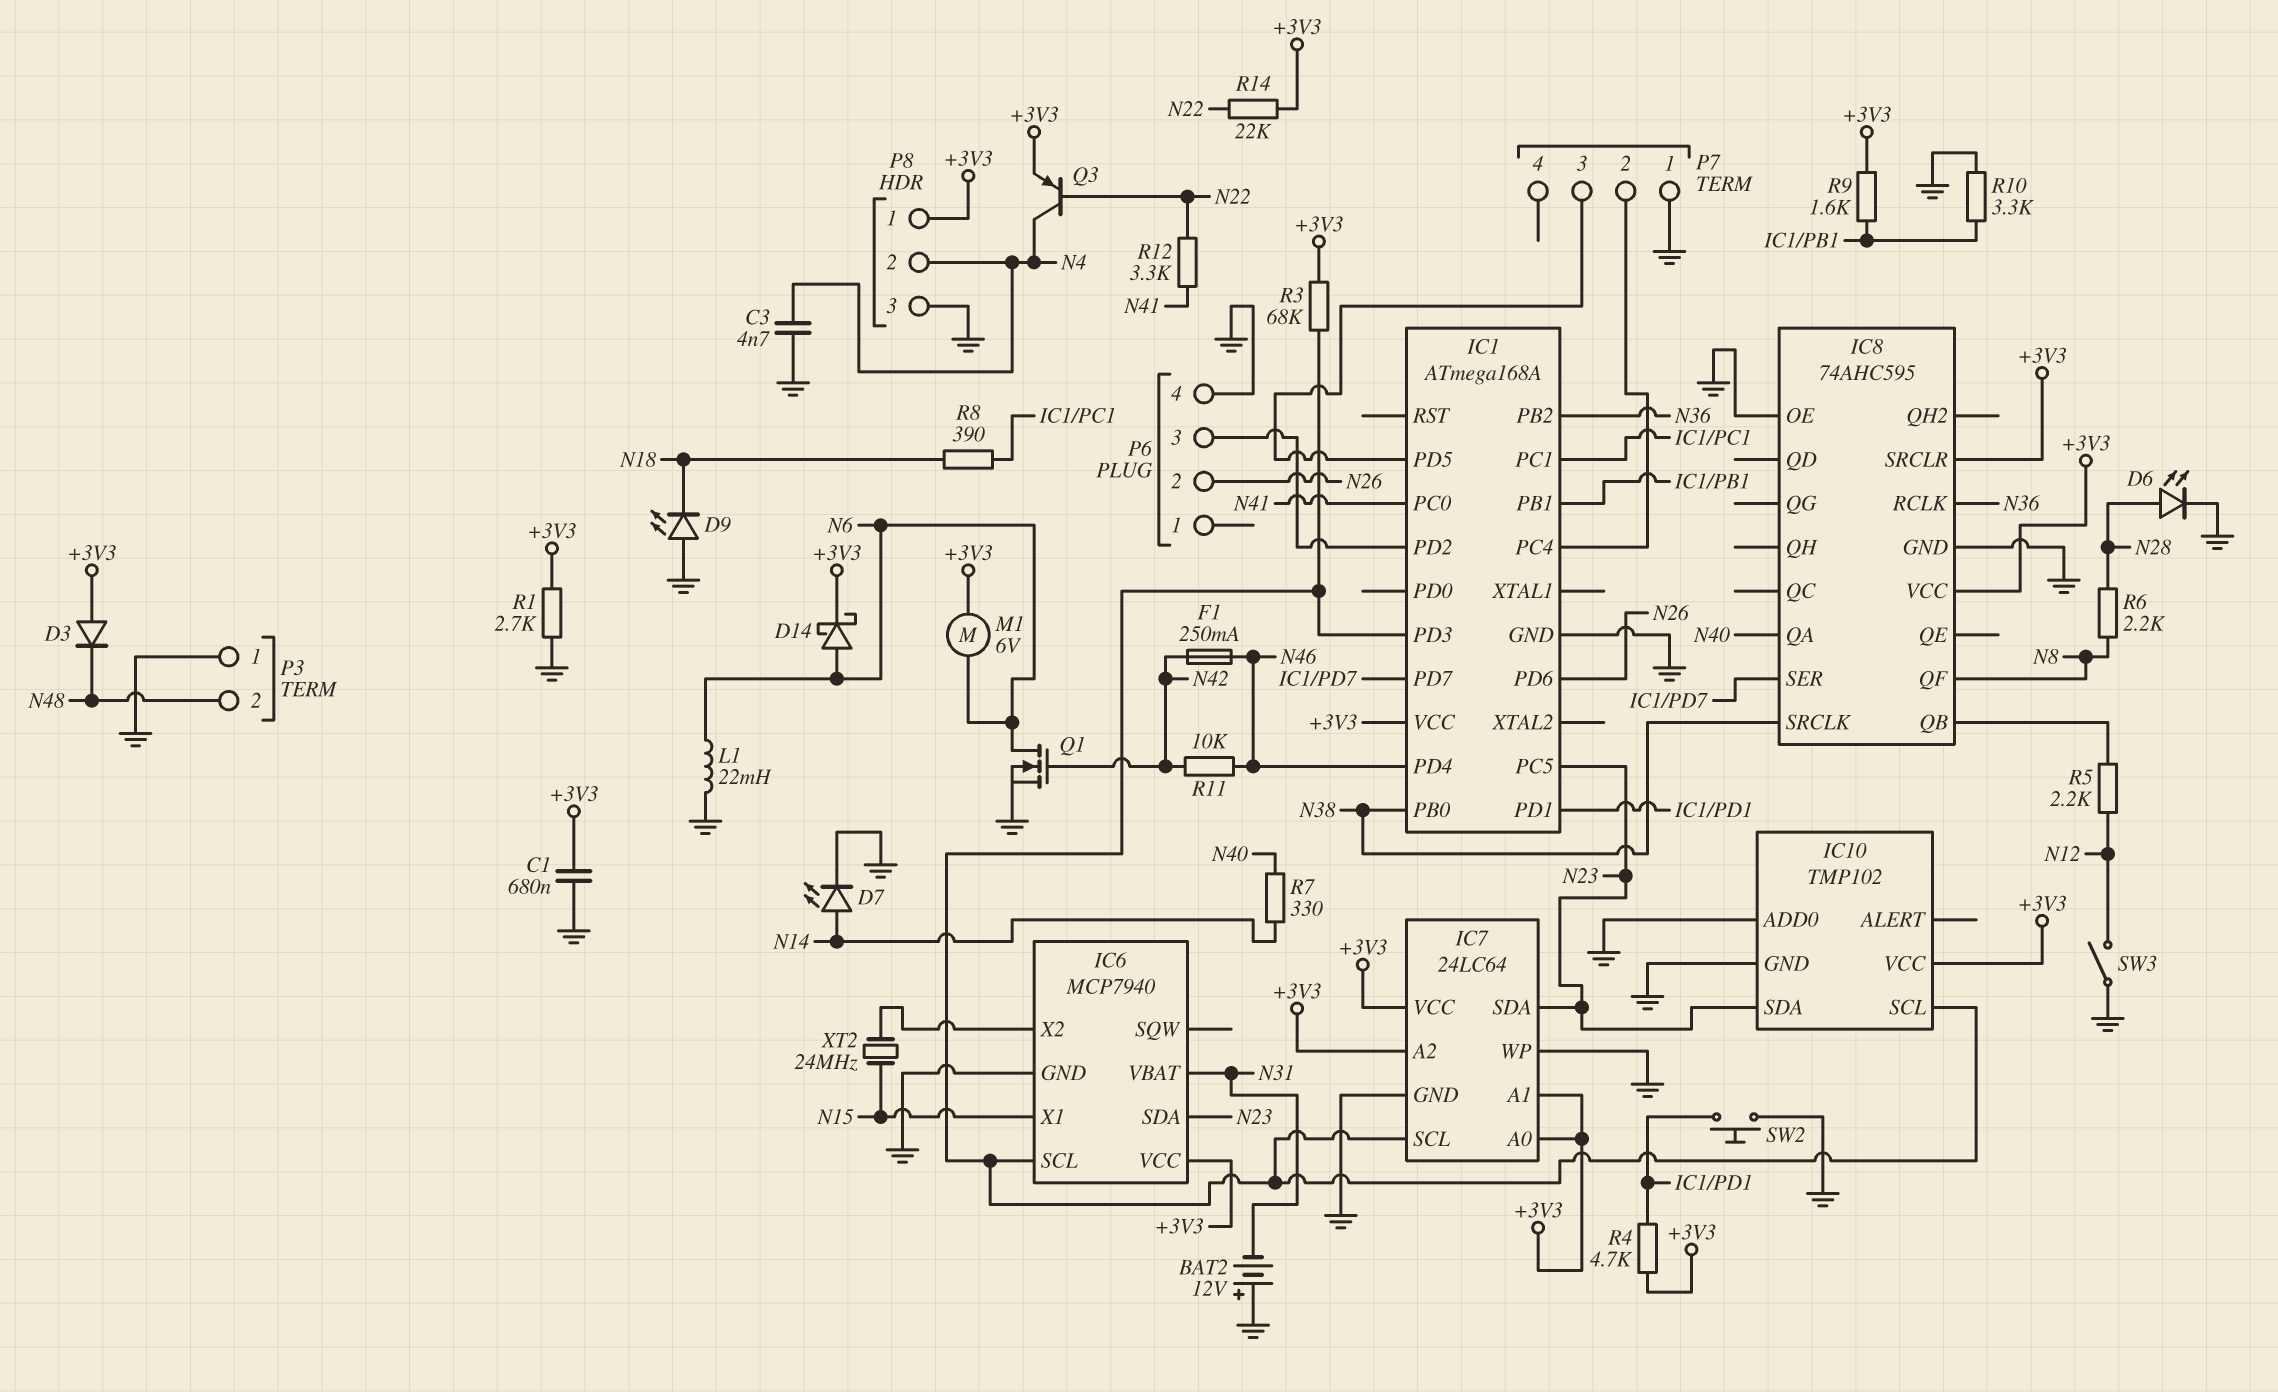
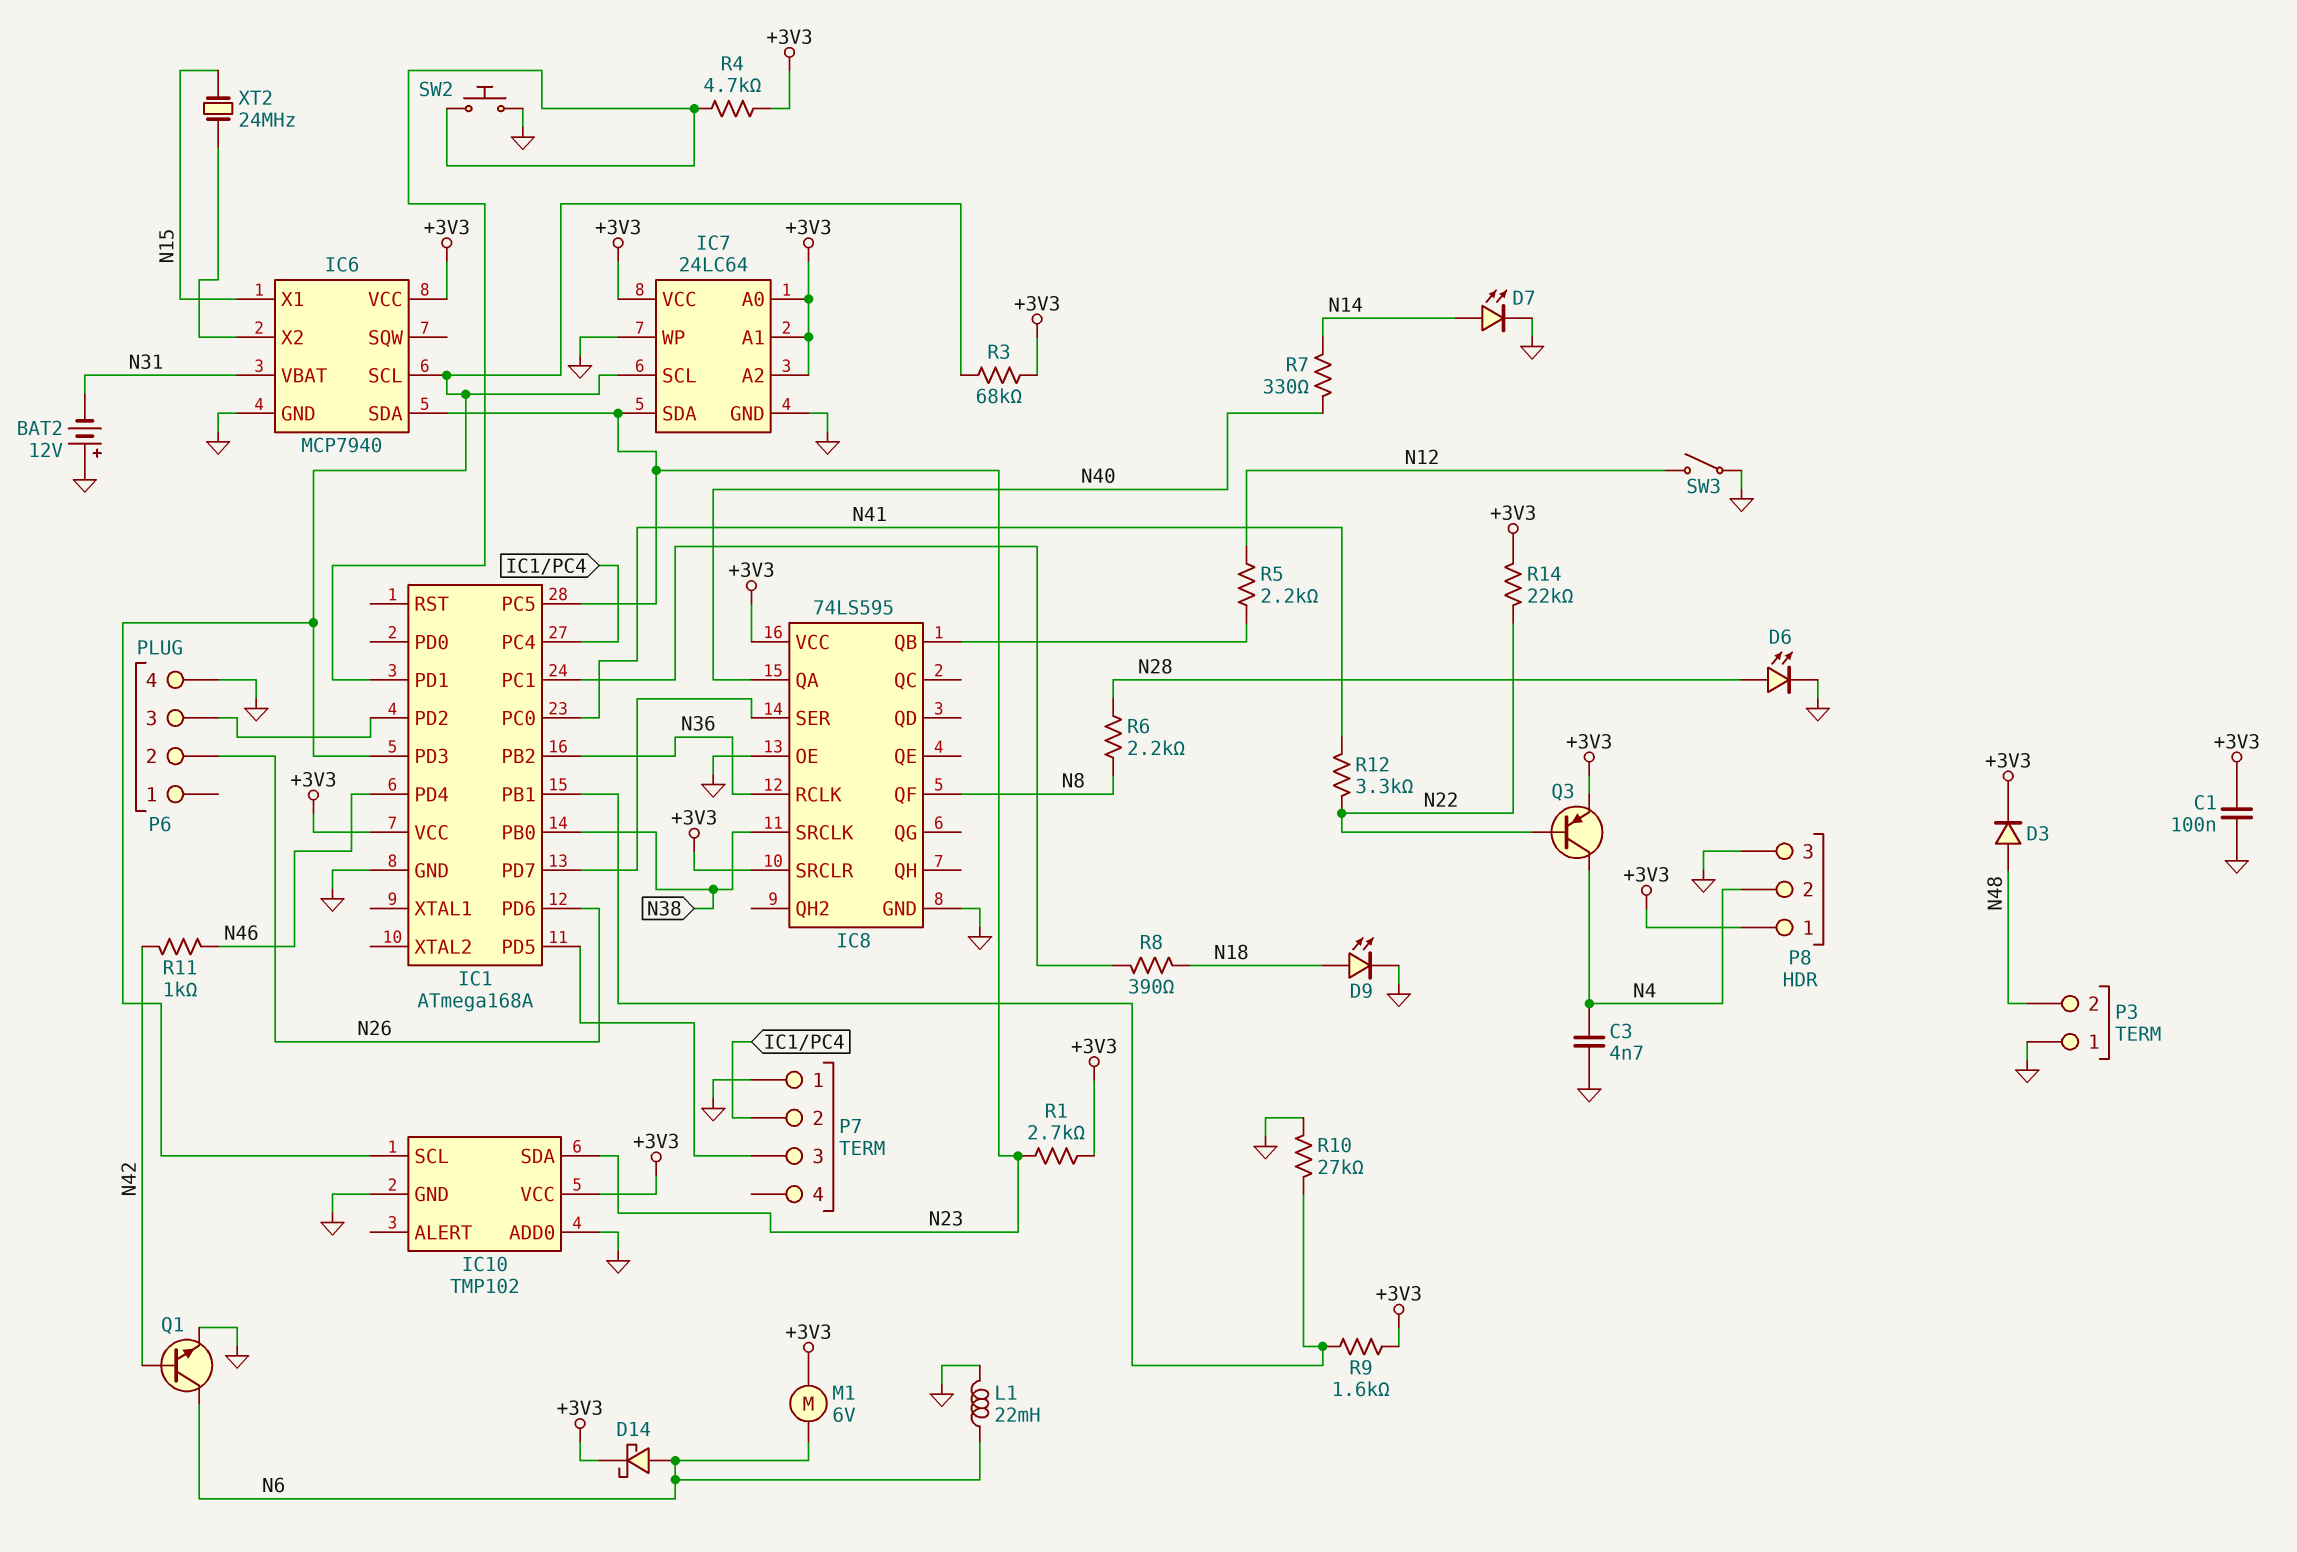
C1: 680nF (+3V3, GND) -> 100nF (+3V3, GND)
D3: diode (A +3V3, K N48) -> diode (A N48, K +3V3)
D9: LED (A GND, K N18) -> LED (A N18, K GND)
F1: 250mA (N42, N46) -> none
IC8: 74AHC595 -> 74LS595
Q1: NMOS (G N42, D N6, S GND) -> NPN (B N42, C N6, E GND)
R1: 2.7k (+3V3, GND) -> 2.7k (+3V3, N23)
R10: 3.3k (GND, IC1/PB1) -> 27k (GND, IC1/PB1)
R11: 10k (N42, N46) -> 1k (N42, N46)

